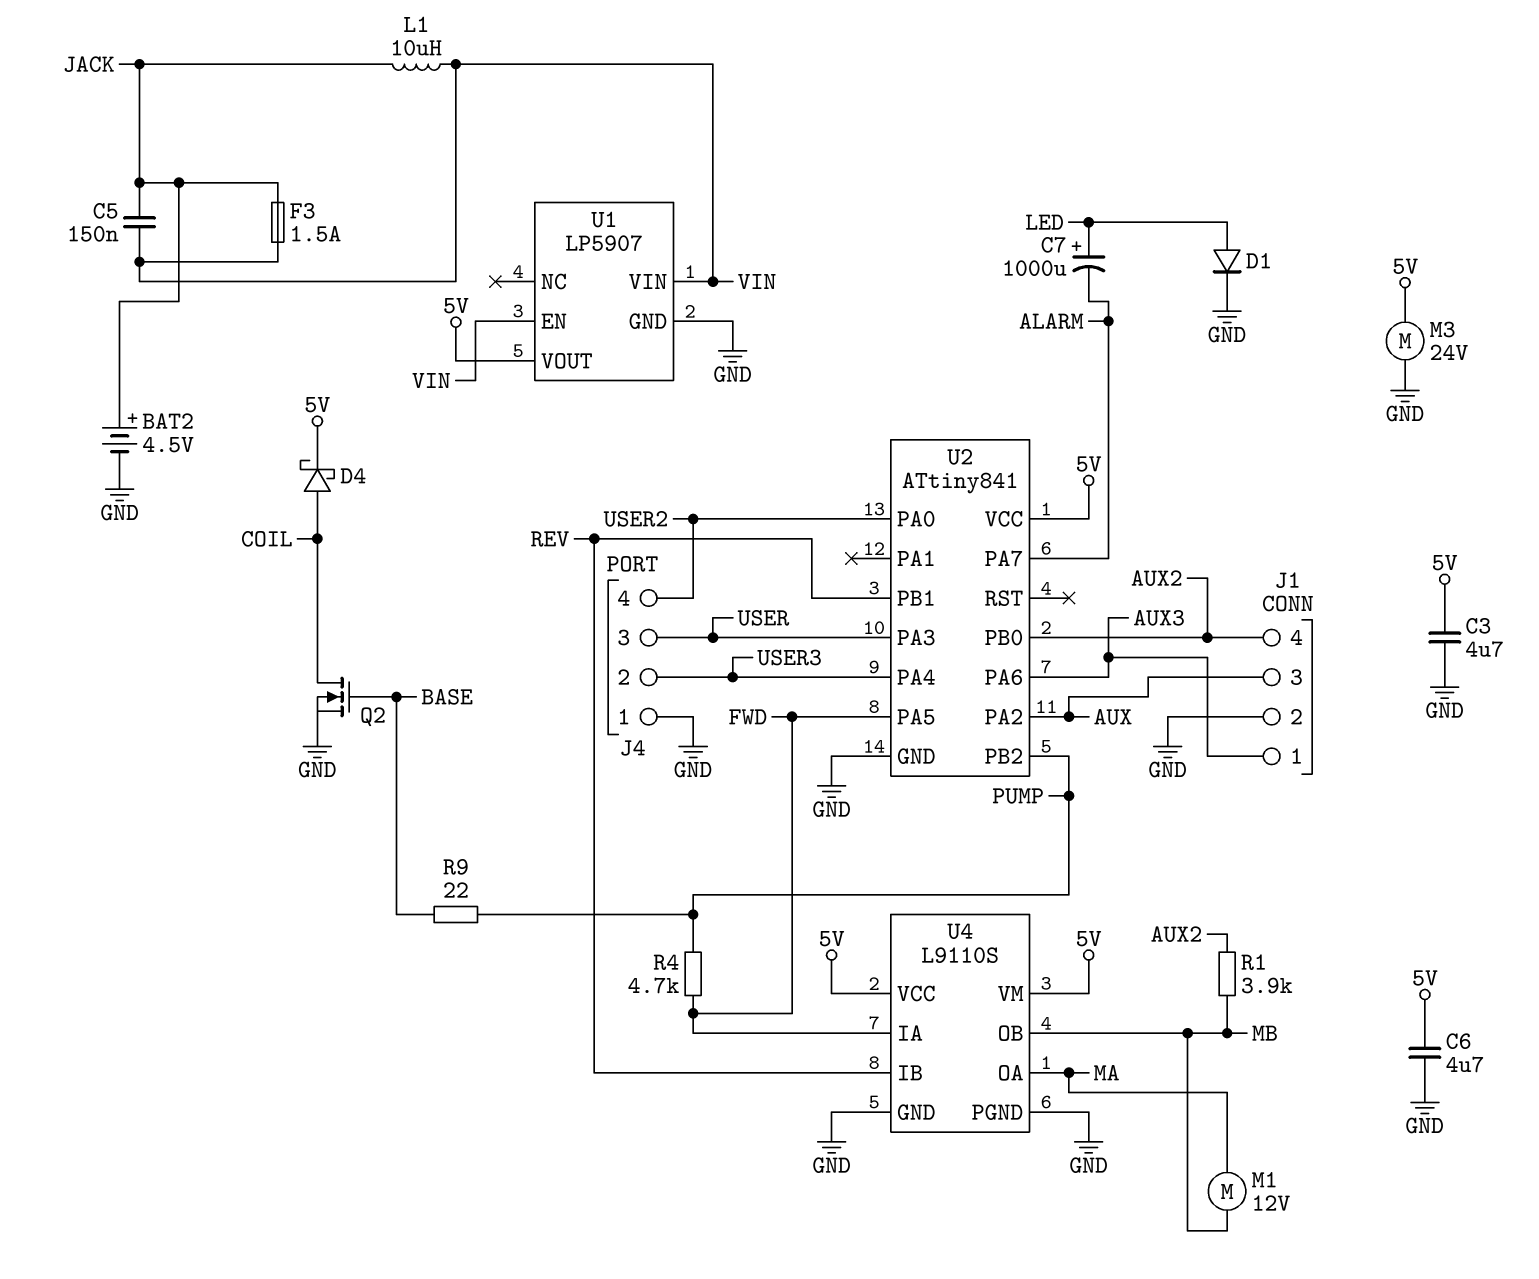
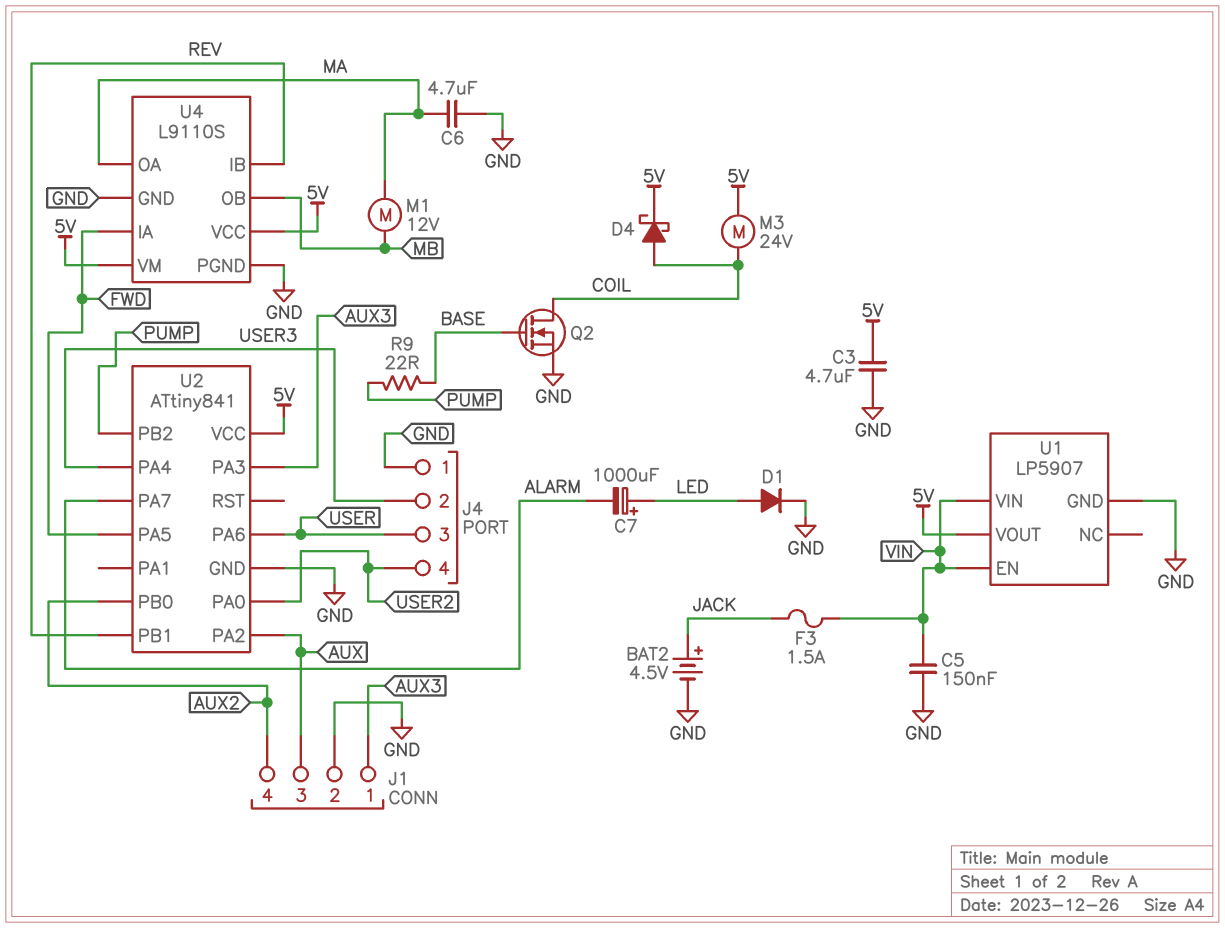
C5: 150nF (JACK, VIN) -> 150nF (GND, VIN)
C6: 4.7uF (5V, GND) -> 4.7uF (GND, MA)
L1: 10uH (JACK, VIN) -> none
M3: motor 24V (5V, GND) -> motor 24V (5V, COIL)
R1: 3.9k (AUX2, MB) -> none
R4: 4.7k (FWD, PUMP) -> none
U2 pin PA3: USER -> AUX3
U2 pin PA6: AUX3 -> USER

